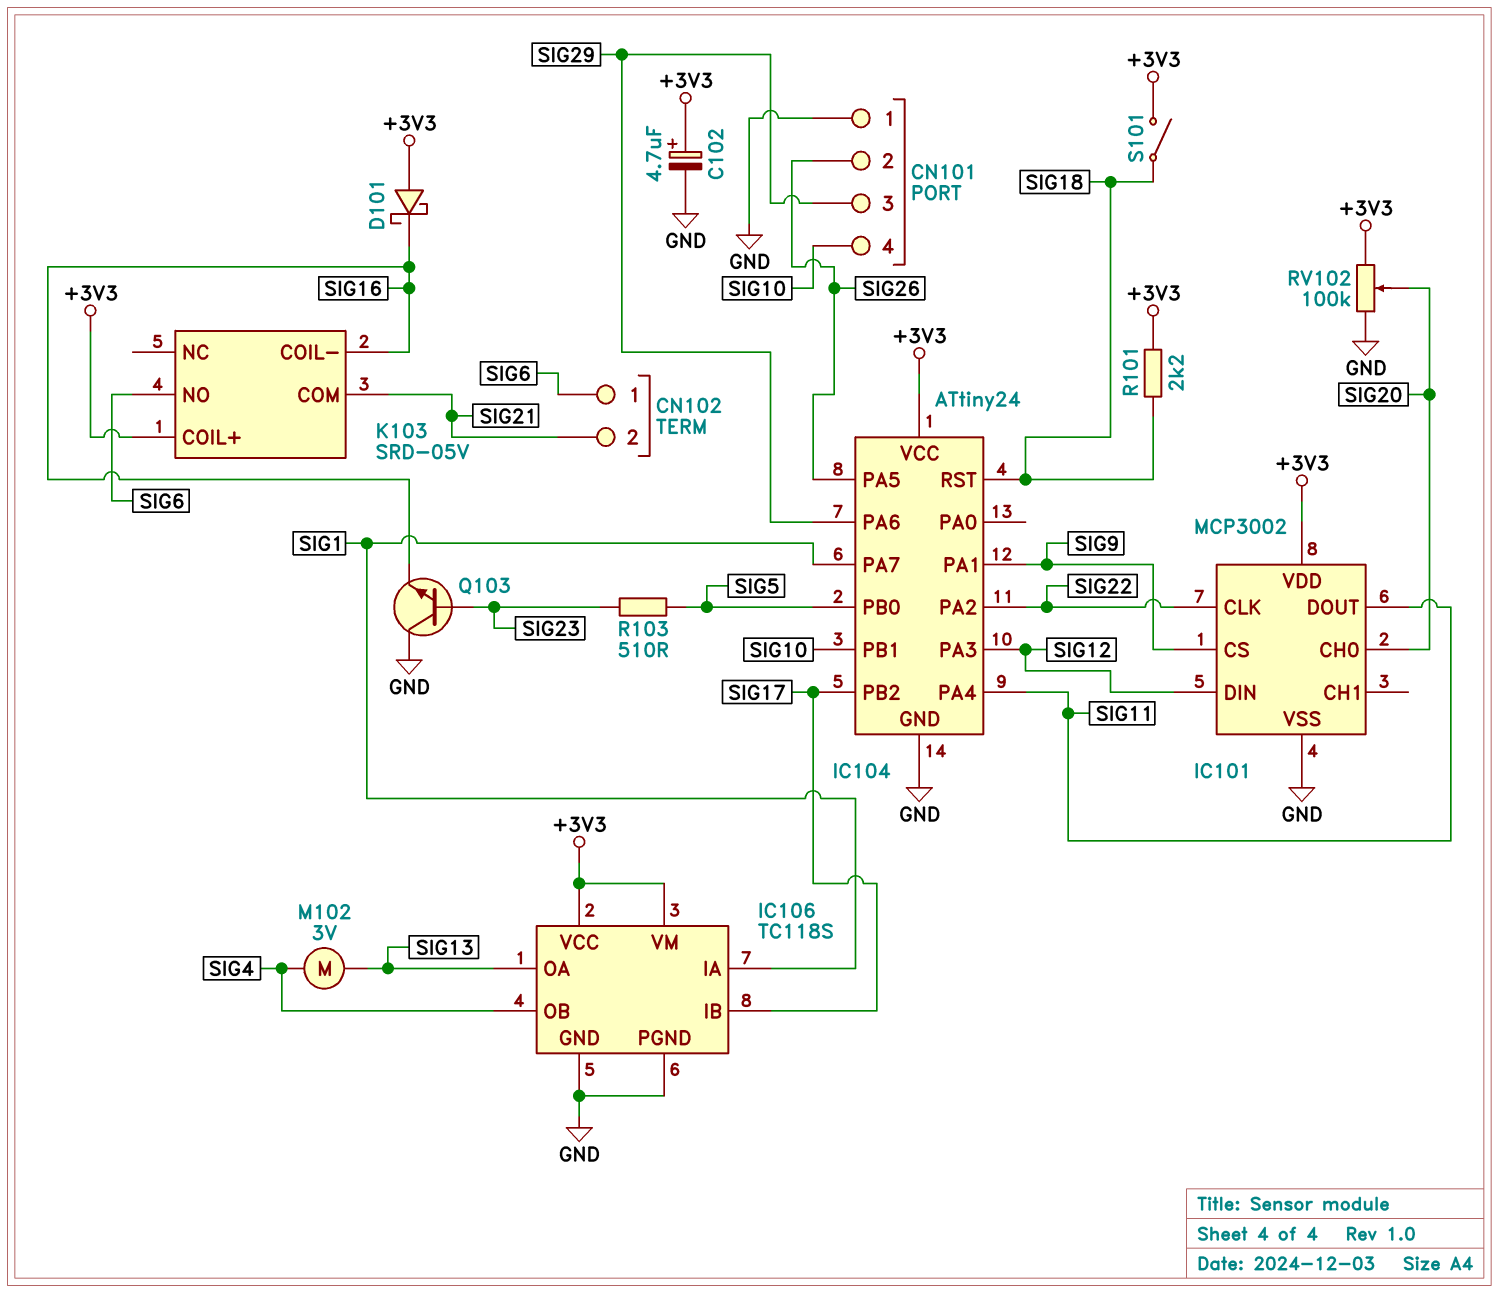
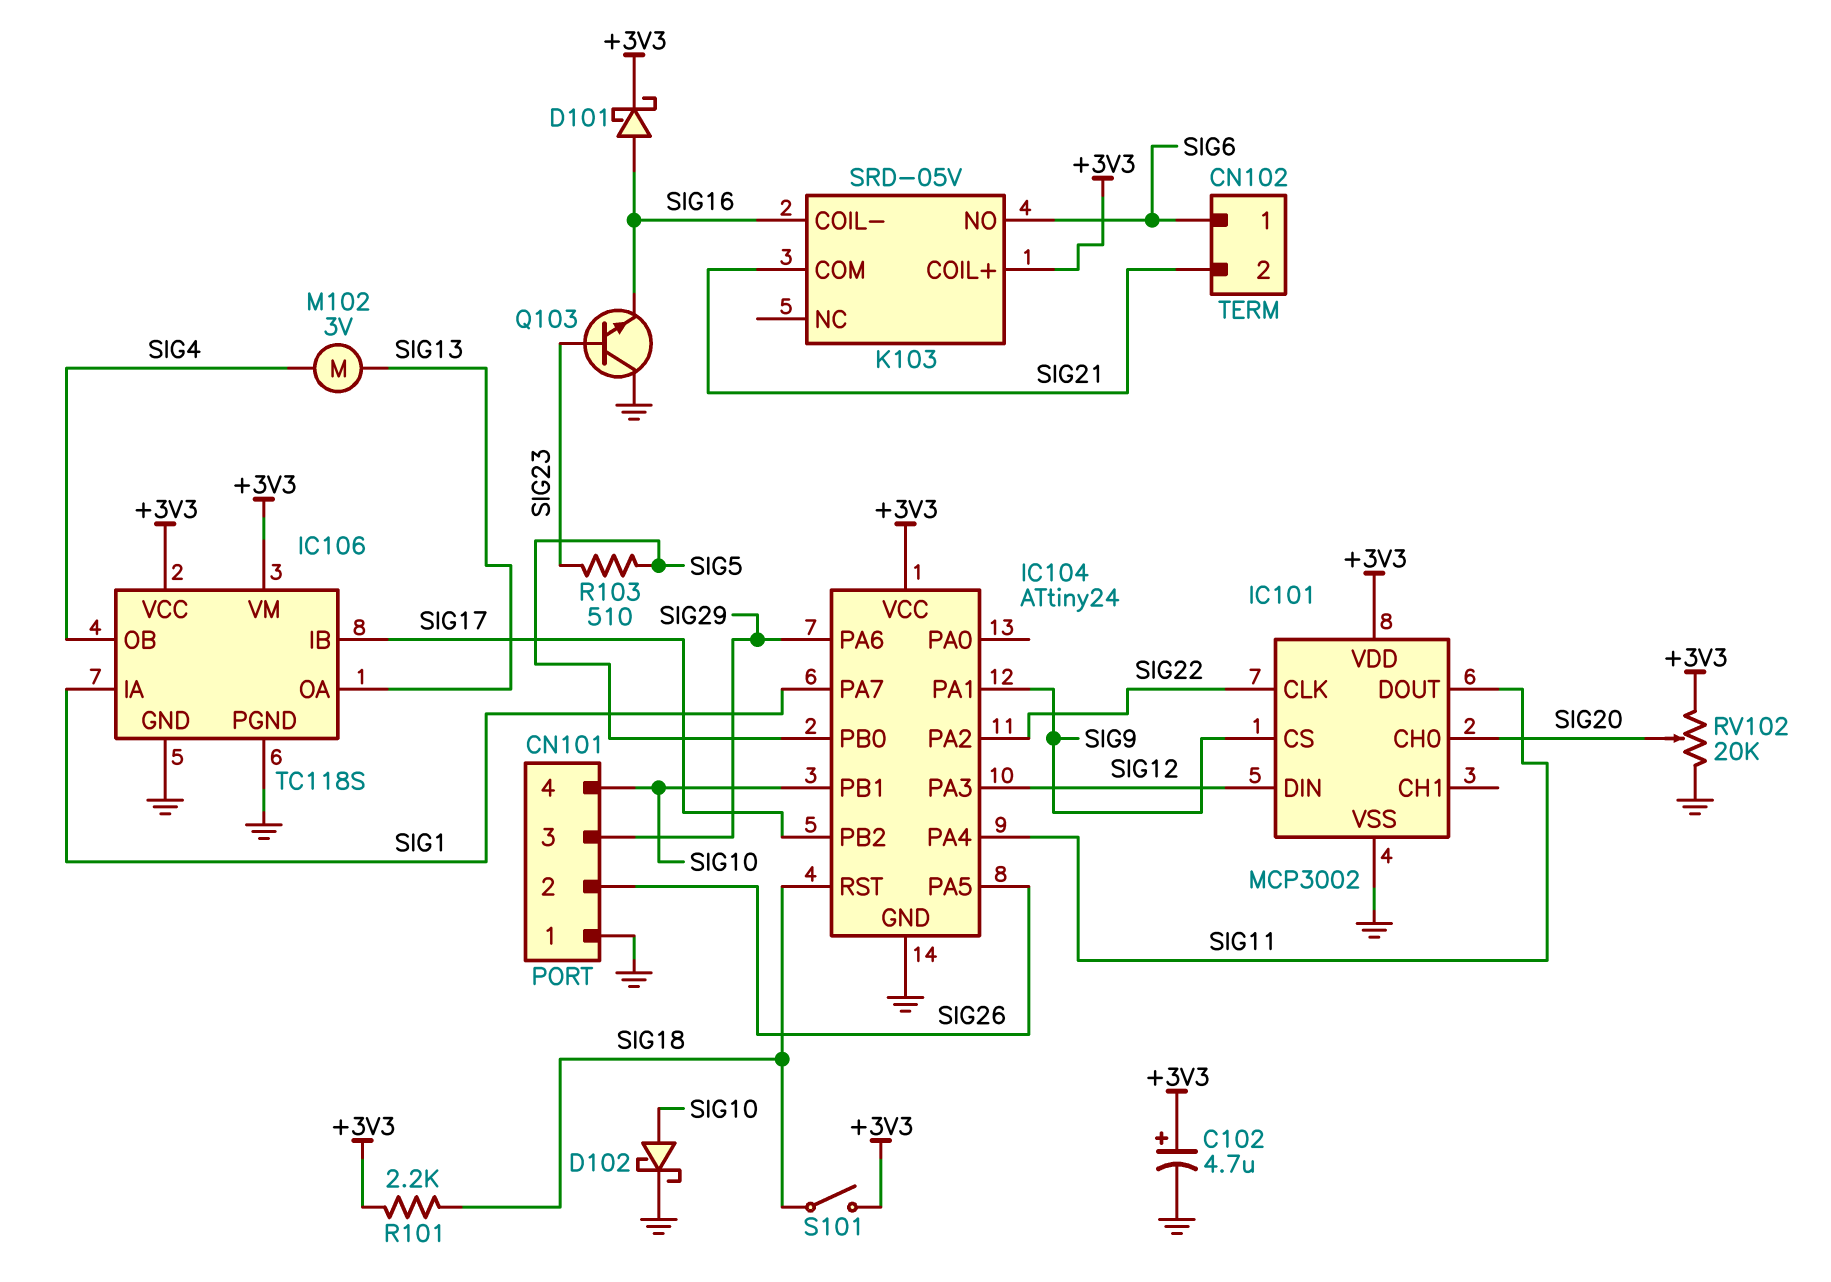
D101: schottky (A +3V3, K SIG16) -> schottky (A SIG16, K +3V3)
D102: none -> schottky (A SIG10, K GND)
RV102: 100k (+3V3, GND, wiper SIG20) -> 20k (+3V3, GND, wiper SIG20)

